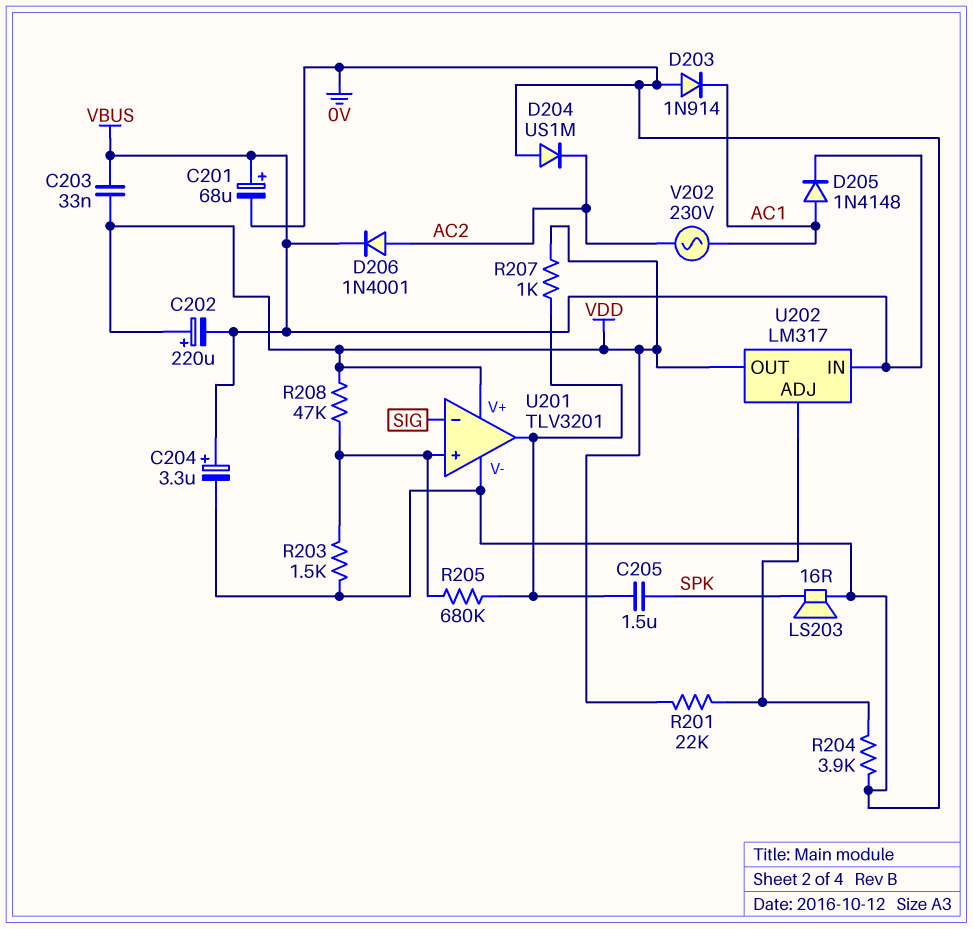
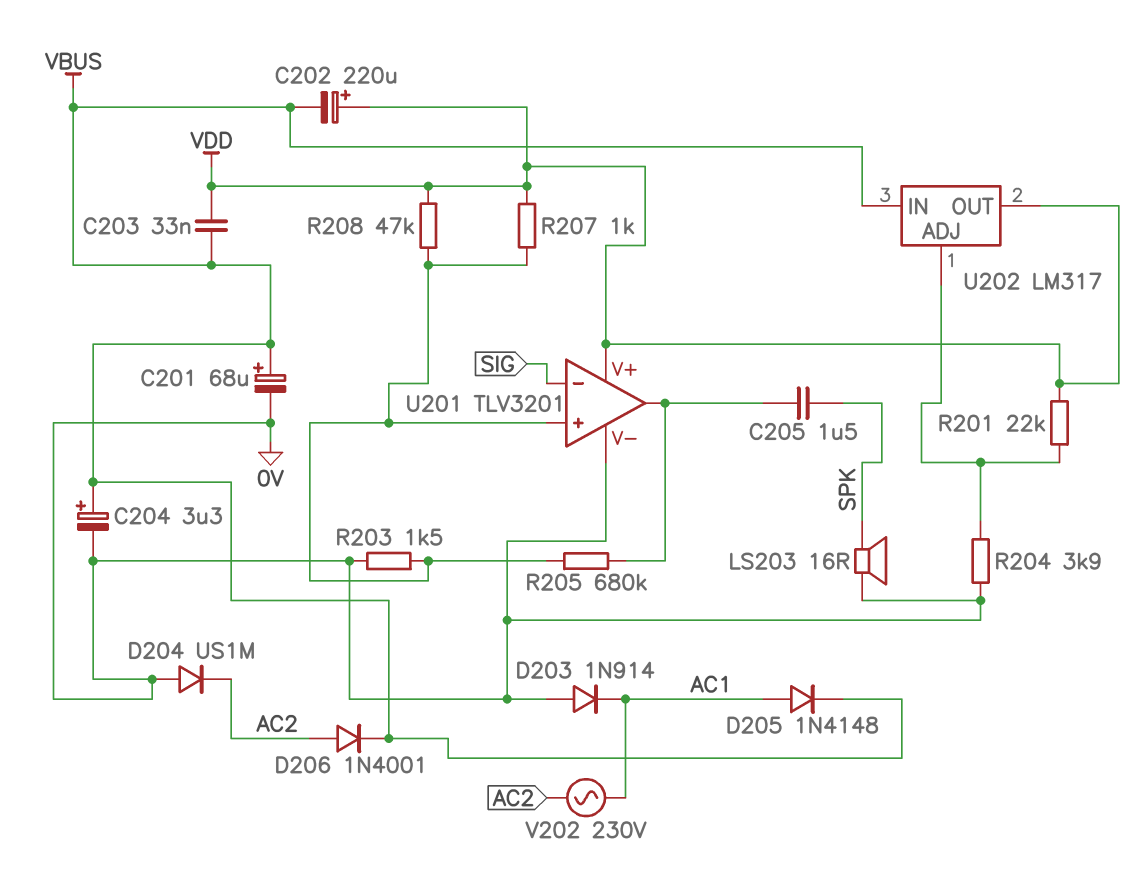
R207: 1k (U201/out, VDD) -> 1k (U201/in+, VDD)

